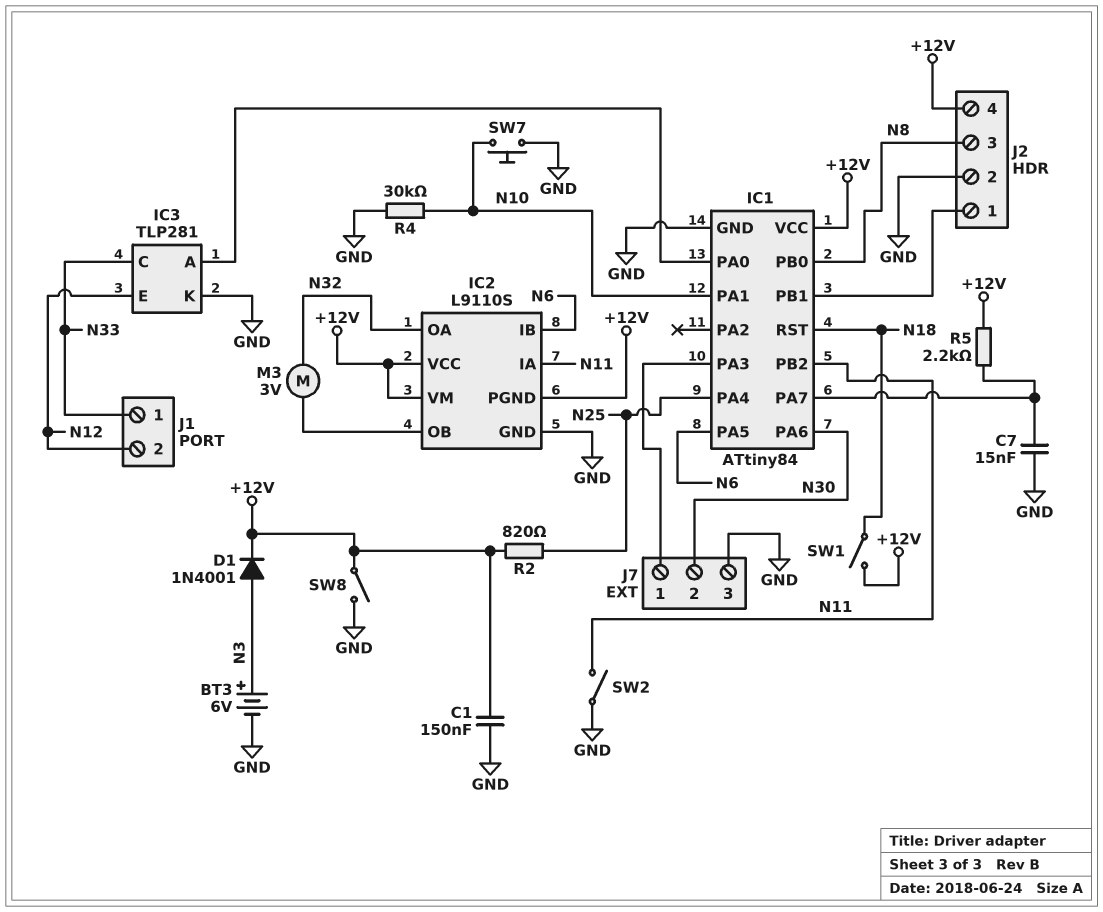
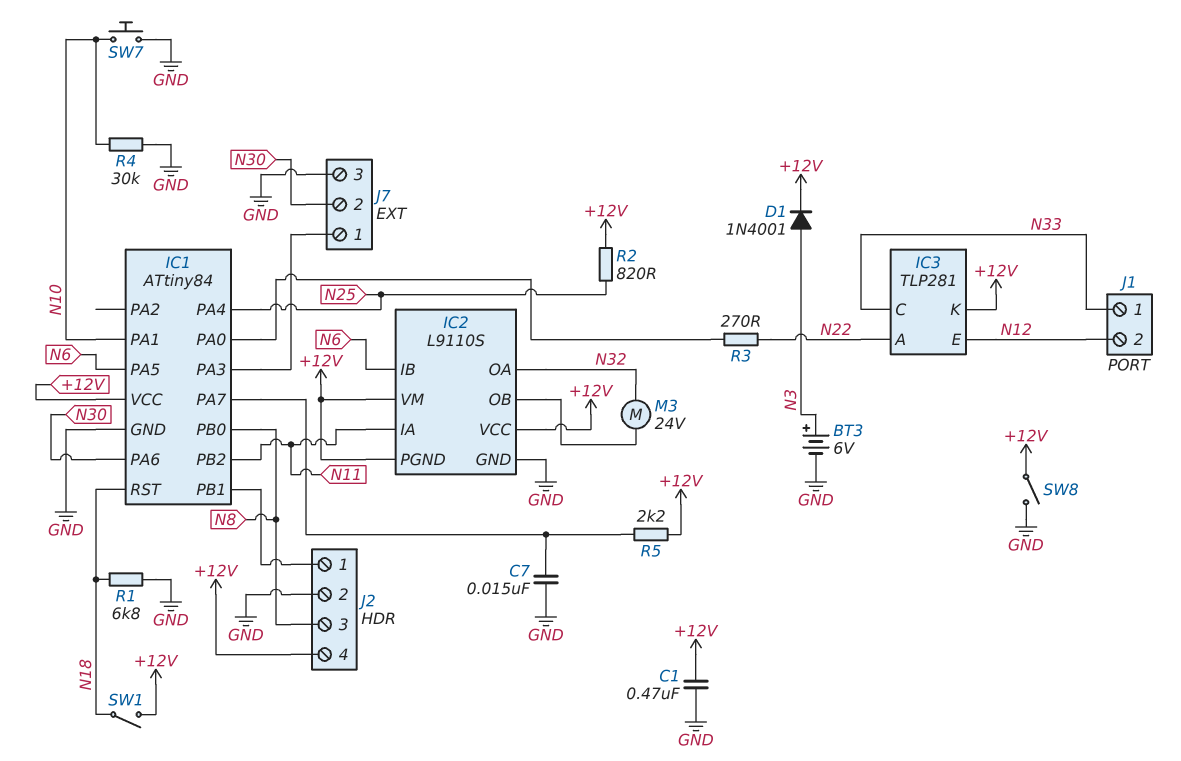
C1: 150nF (+12V, GND) -> 470nF (+12V, GND)
IC3 pin A: IC1/PA0 -> N22
IC3 pin K: GND -> +12V
M3: motor 3V (IC2/OB, N32) -> motor 24V (IC2/OB, N32)
R1: none -> 6.8k (GND, N18)
R3: none -> 270 (IC1/PA0, N22)
SW2: switch (GND, N11) -> none

